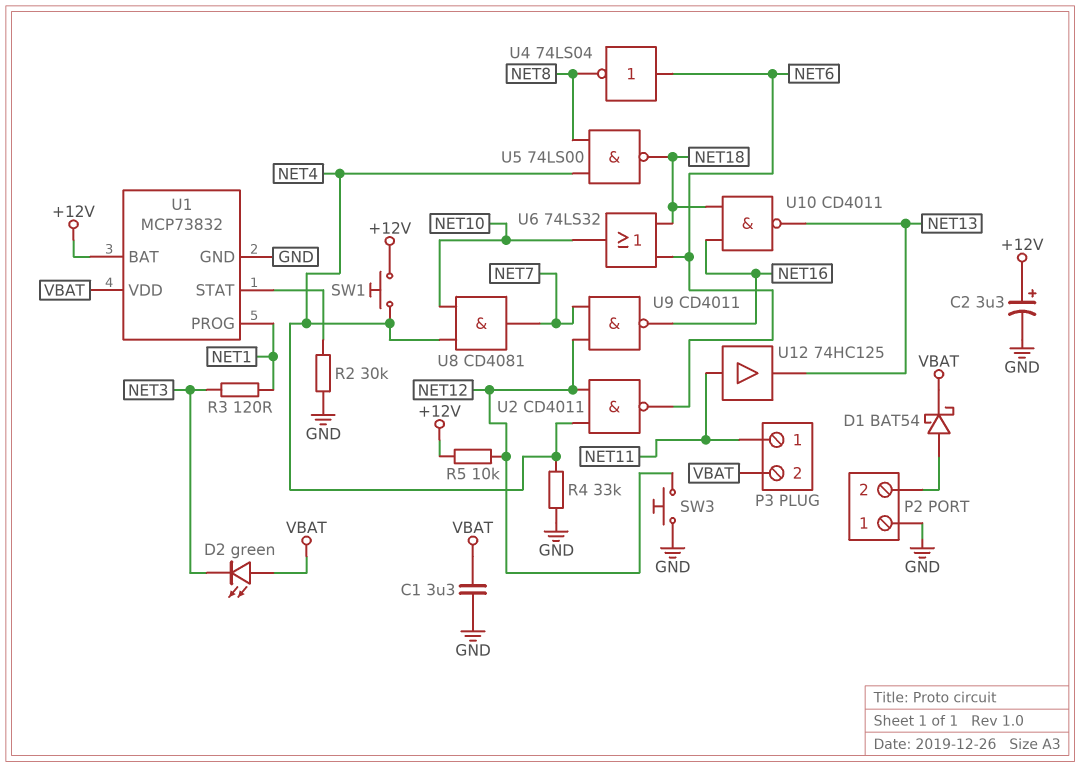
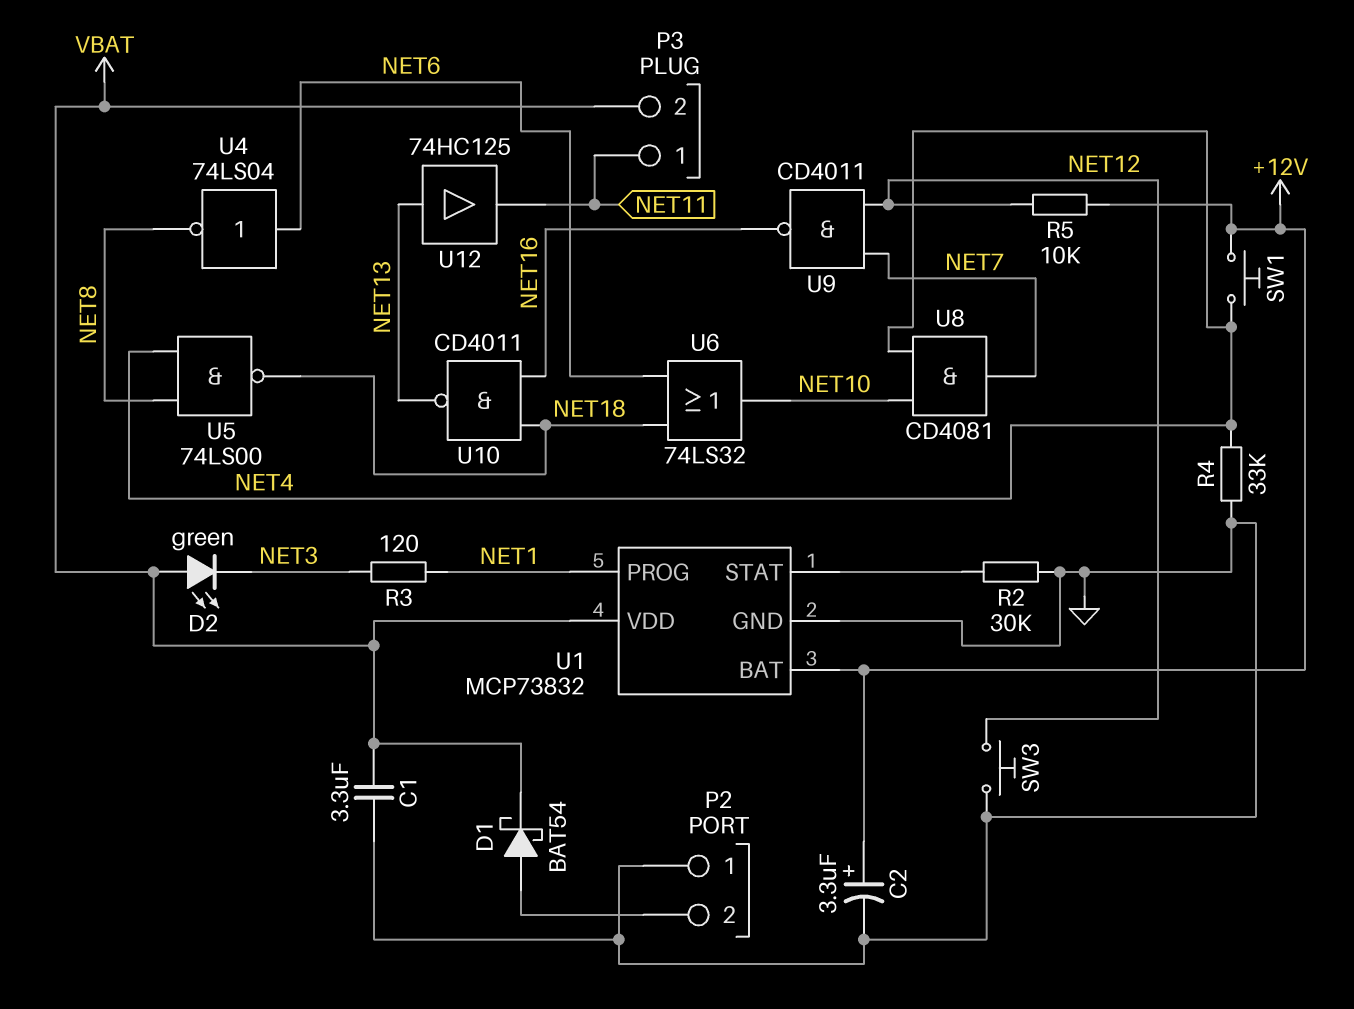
U2: NAND CD4011 (in NET4, in NET12, out NET6) -> none
U12: buffer 74HC125 (in NET11, out NET13) -> buffer 74HC125 (in NET13, out NET11)

